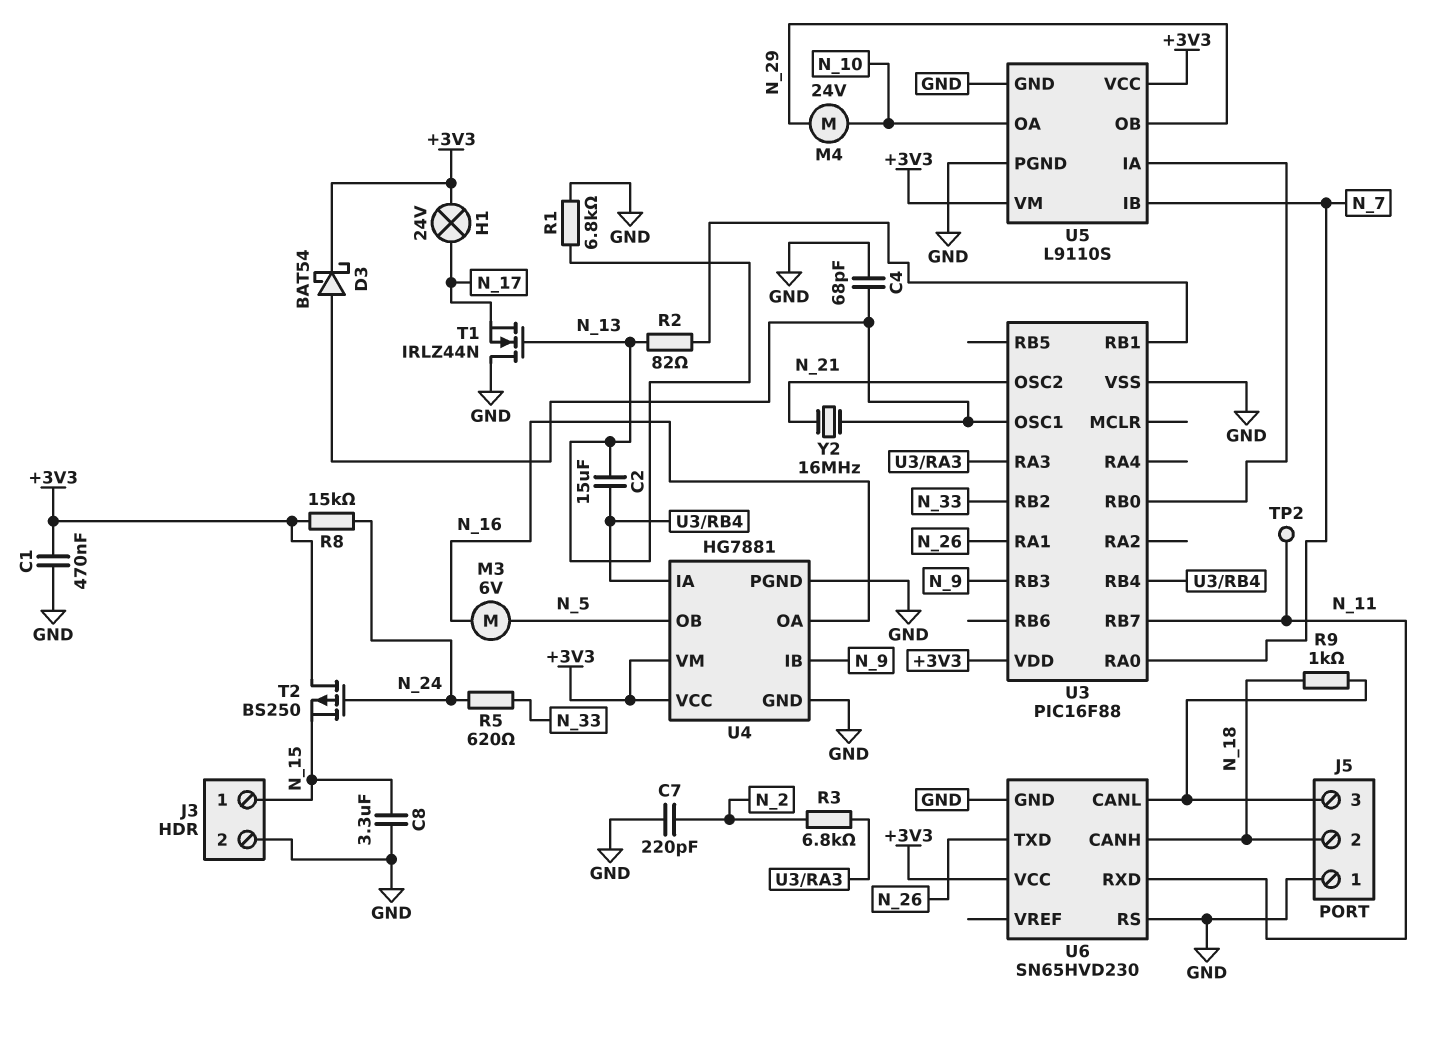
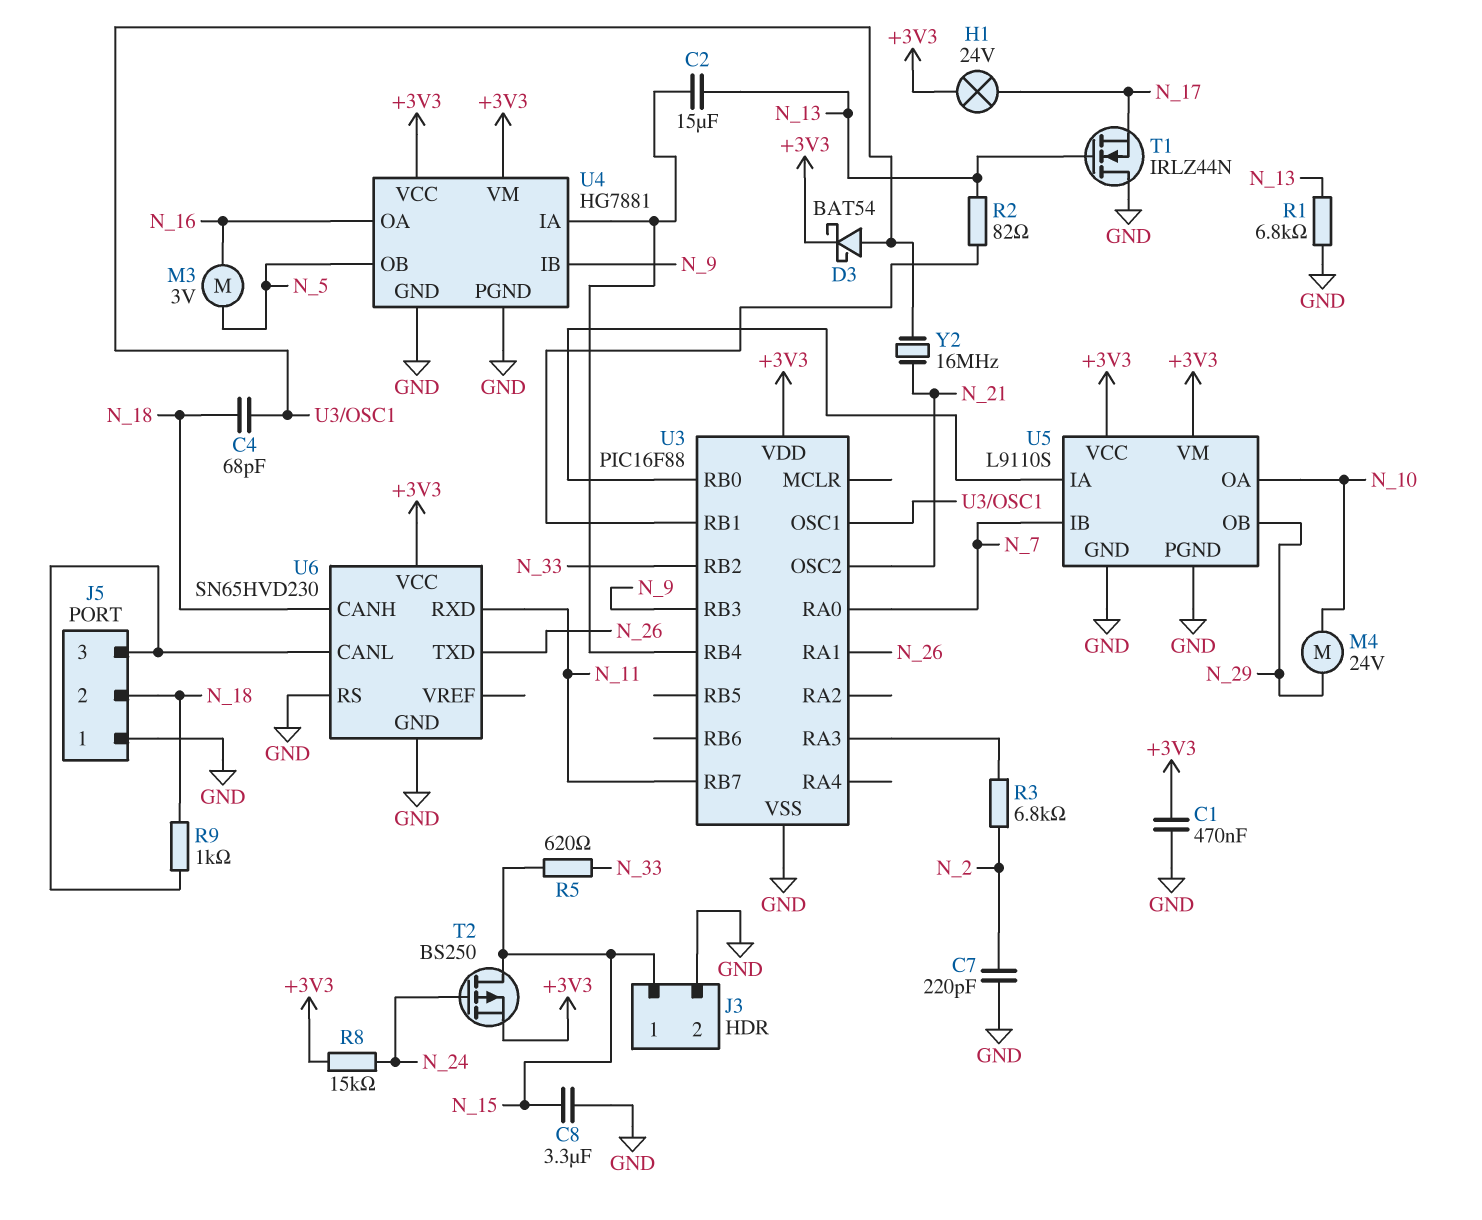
C4: 68pF (GND, U3/OSC1) -> 68pF (N_18, U3/OSC1)
M3: motor 6V (N_5, N_16) -> motor 3V (N_5, N_16)
R5: 620 (N_24, N_33) -> 620 (N_15, N_33)
T2: PMOS BS250 (G N_24, D +3V3, S N_15) -> PMOS BS250 (G N_24, D N_15, S +3V3)
TP2: test point (N_11) -> none

